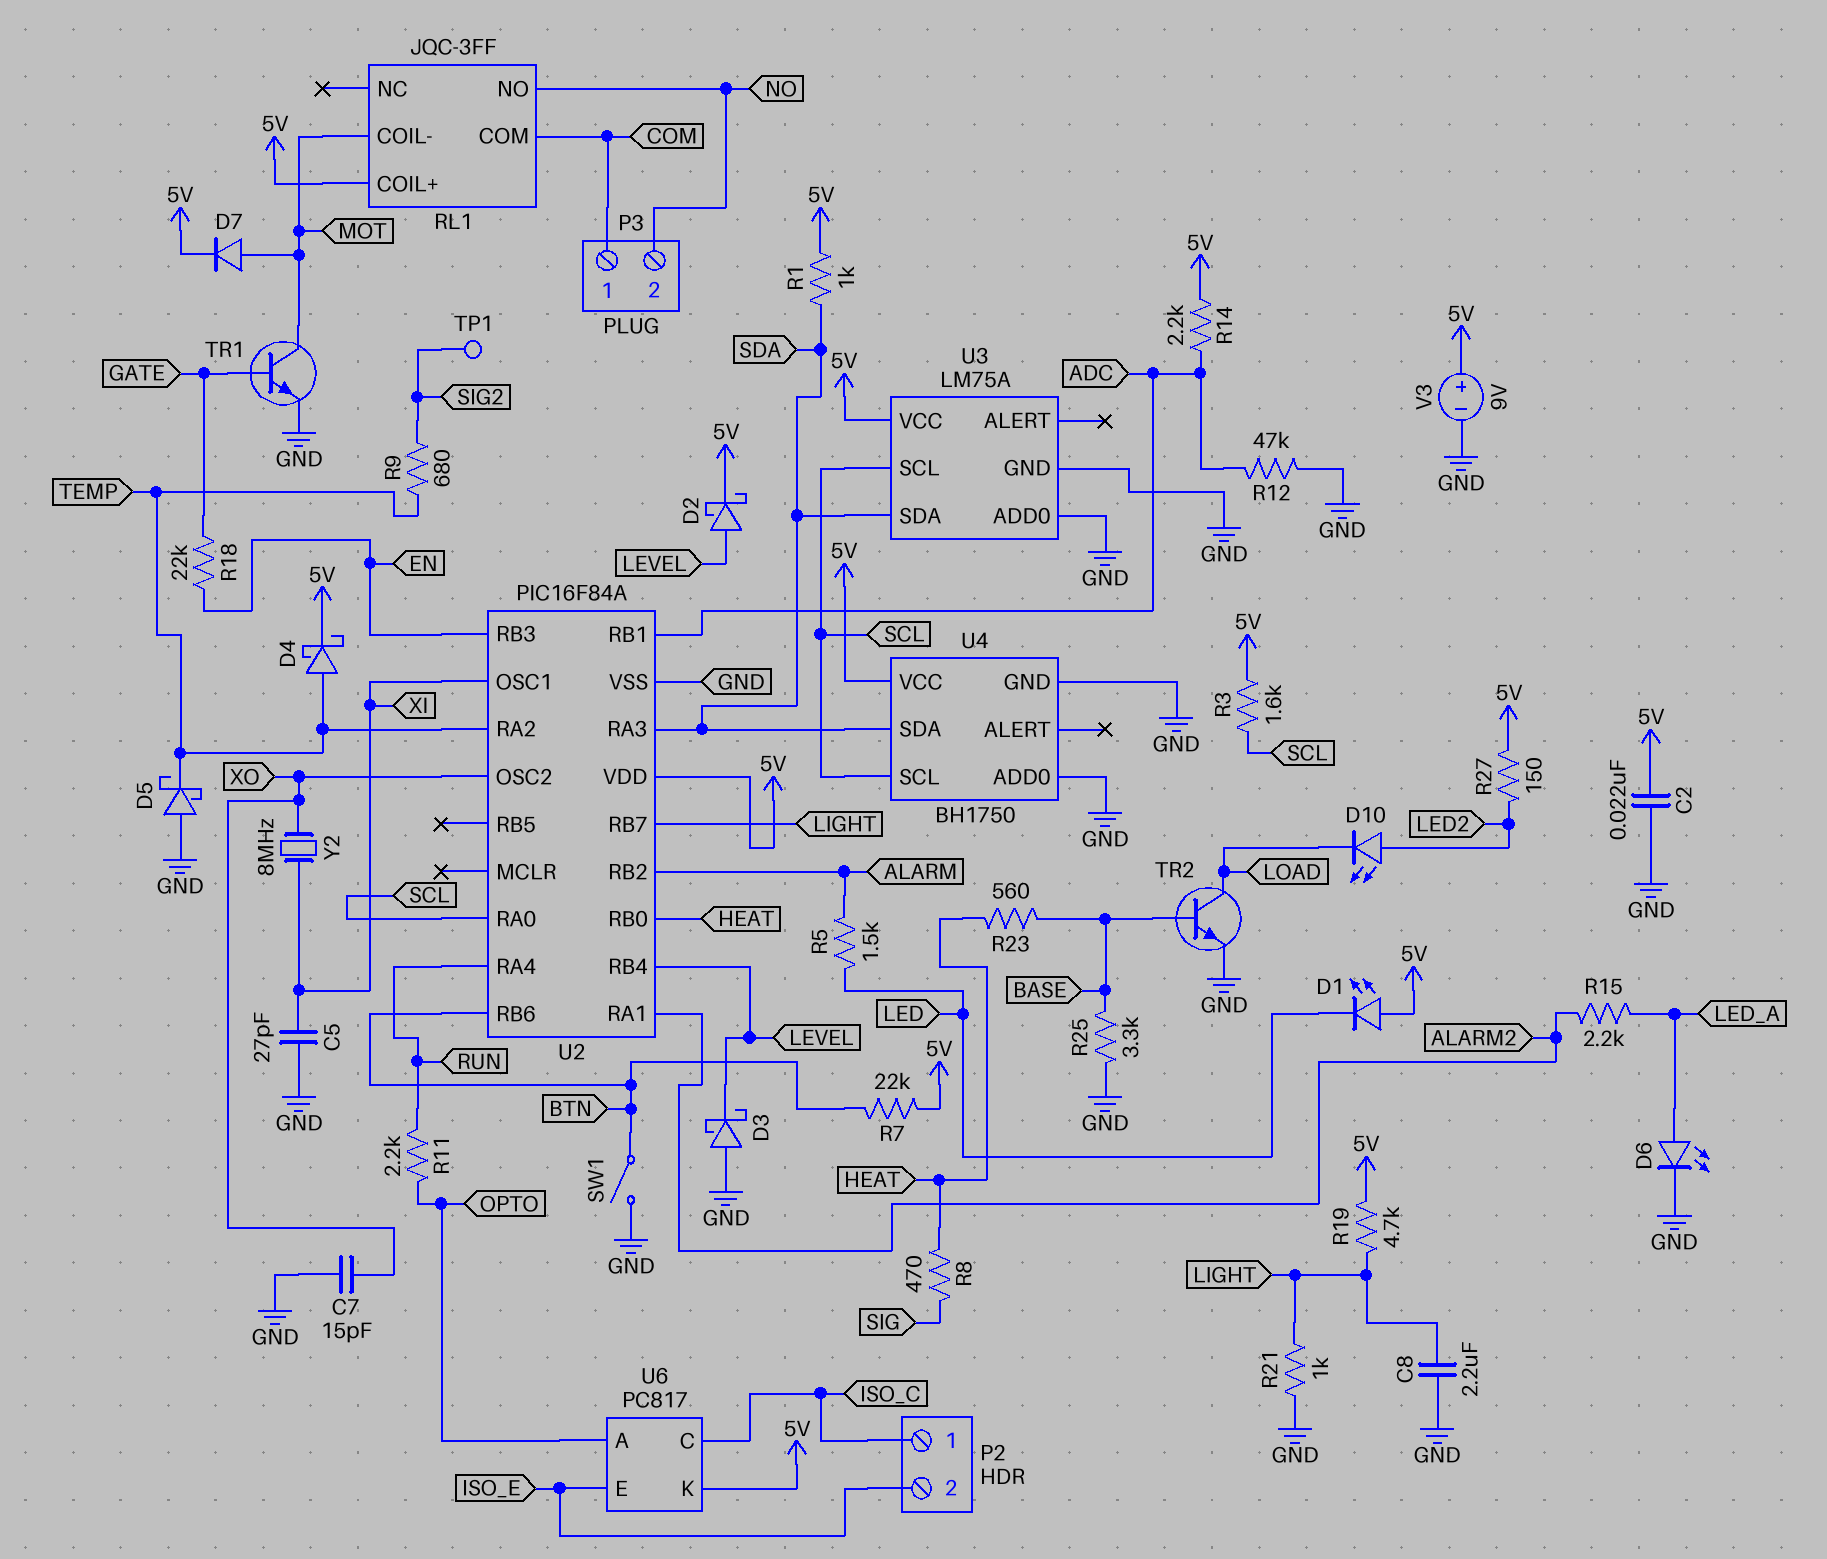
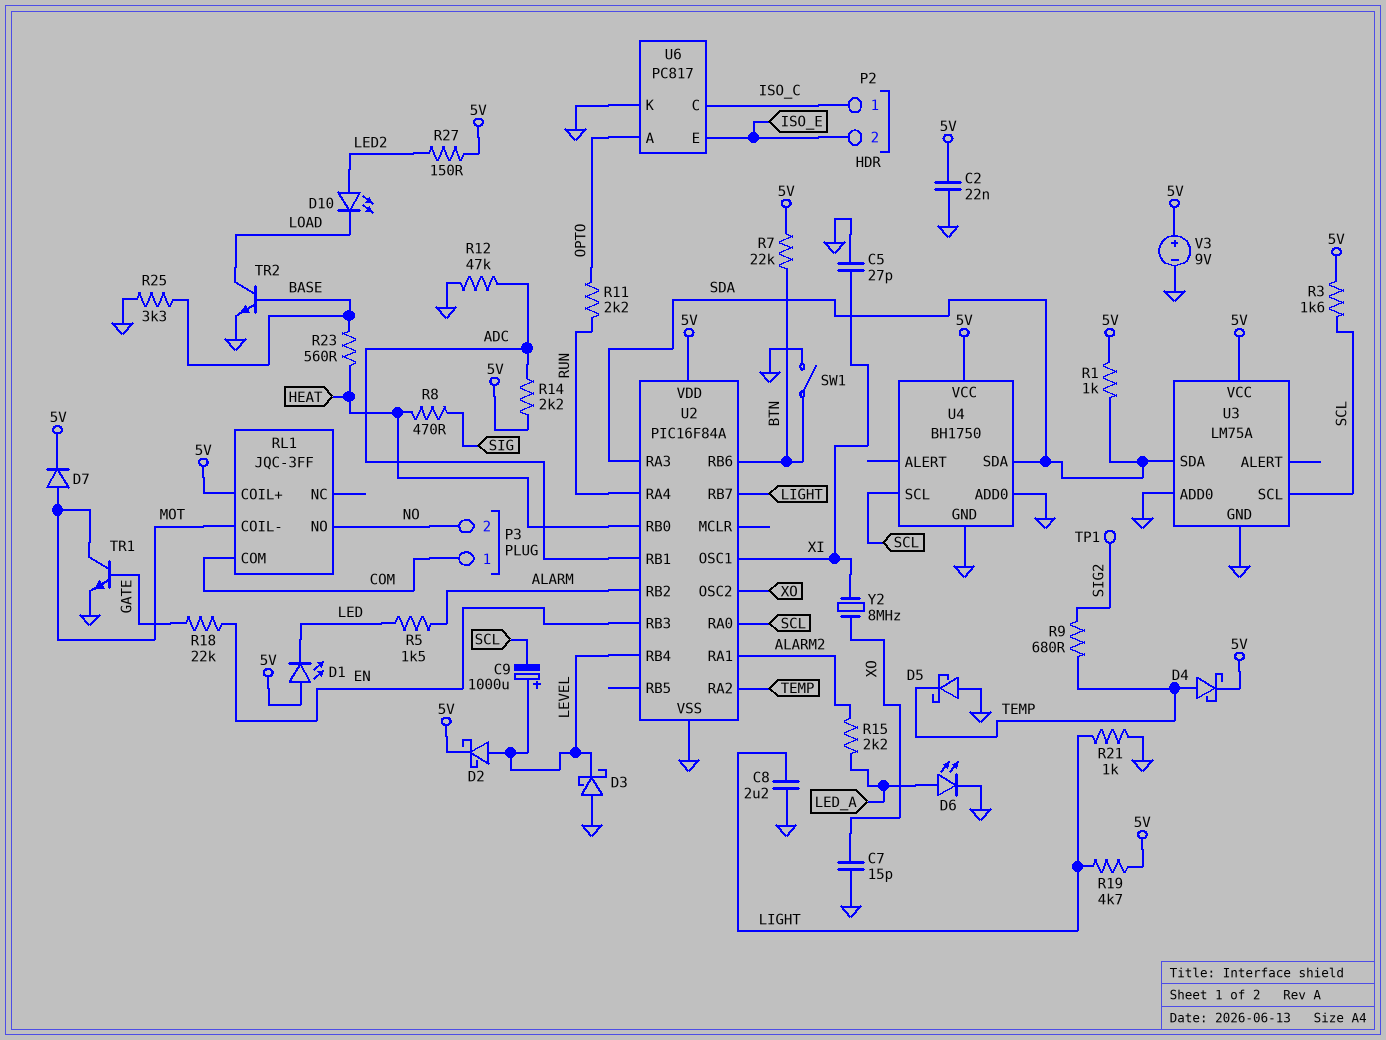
C9: none -> 1000uF (plus LEVEL, minus SCL)
U6 pin K: 5V -> GND

